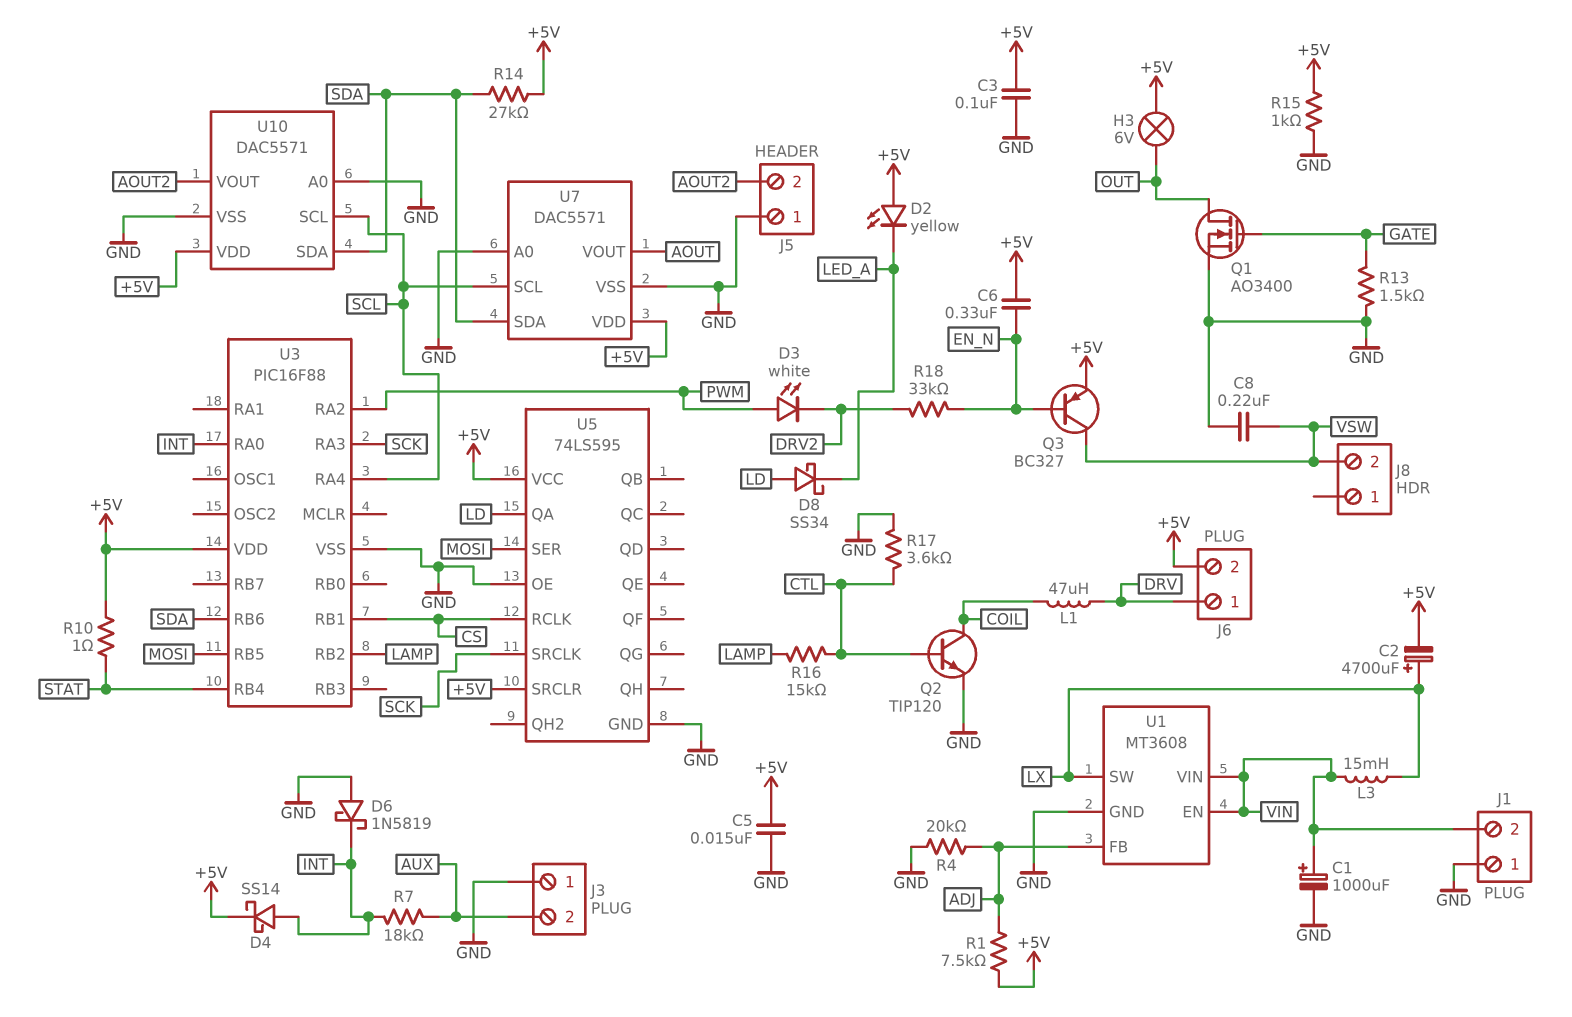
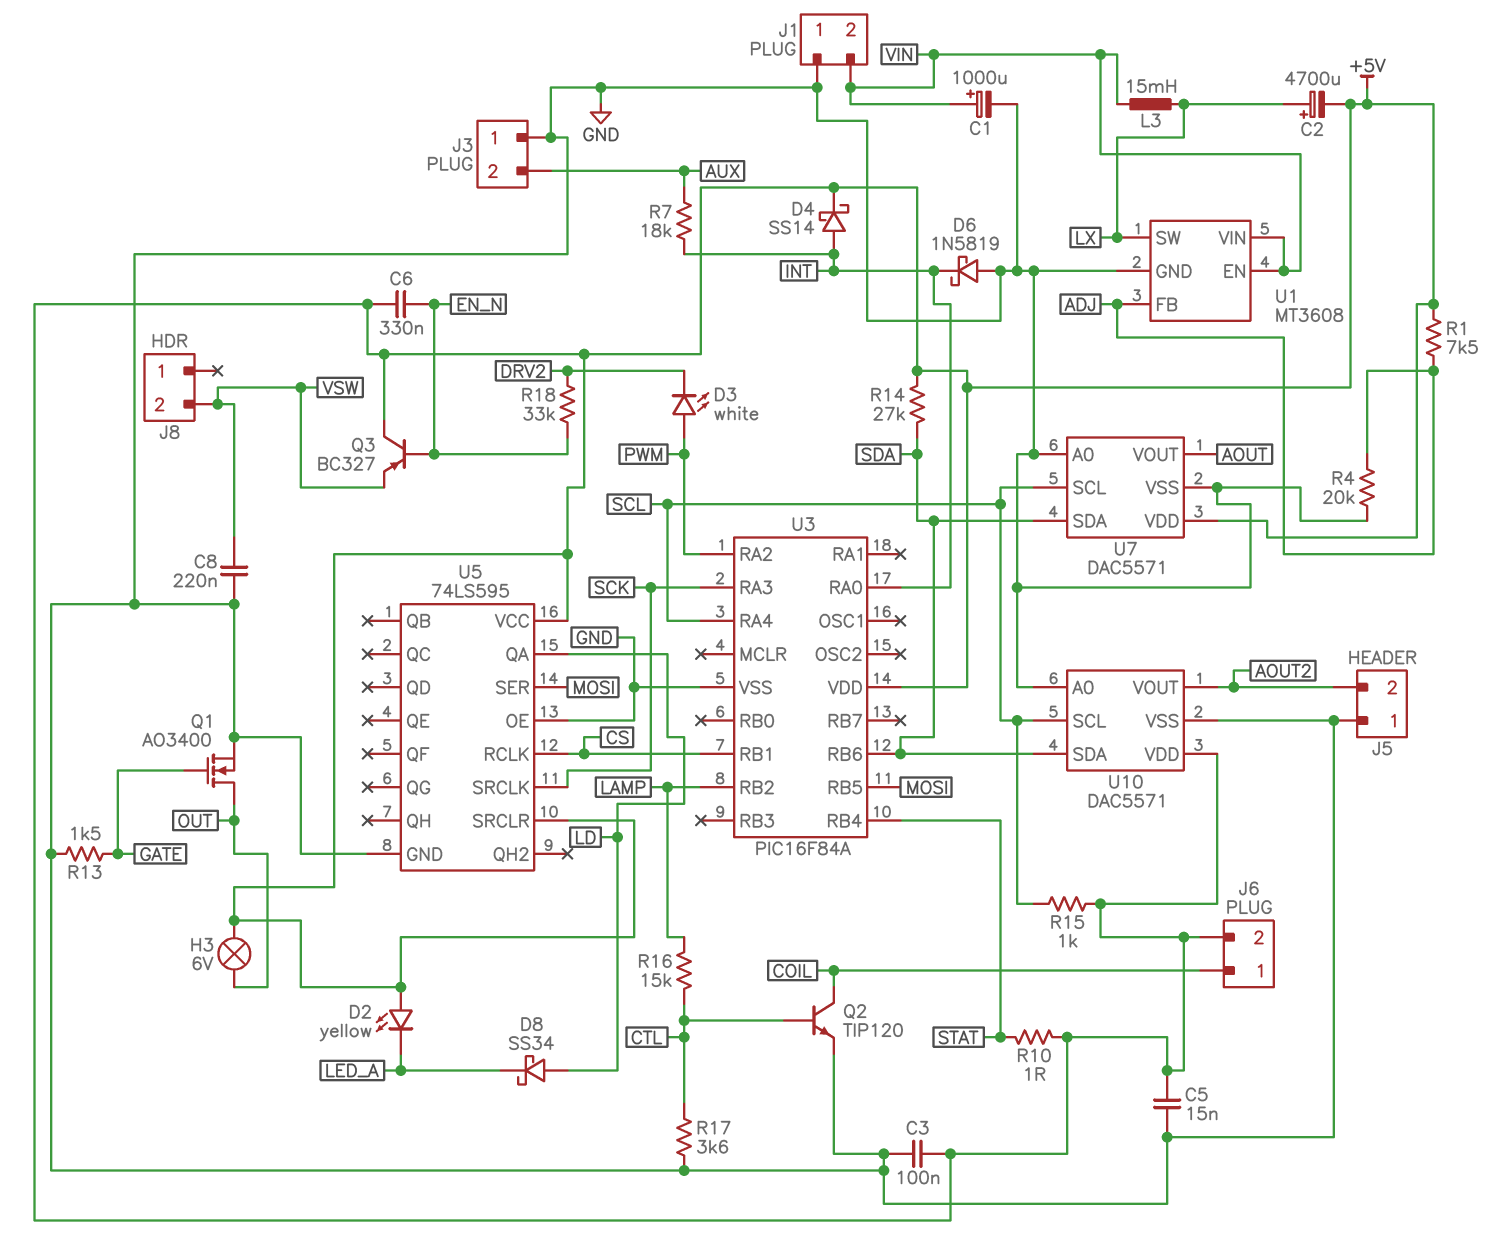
J6 pin 1: DRV -> COIL
L1: 47uH (COIL, DRV) -> none
Q3: PNP BC327 (B EN_N, C VSW, E +5V) -> PNP BC327 (B EN_N, C +5V, E VSW)
R15: 1k (+5V, GND) -> 1k (+5V, SCL)
U3: PIC16F88 -> PIC16F84A

